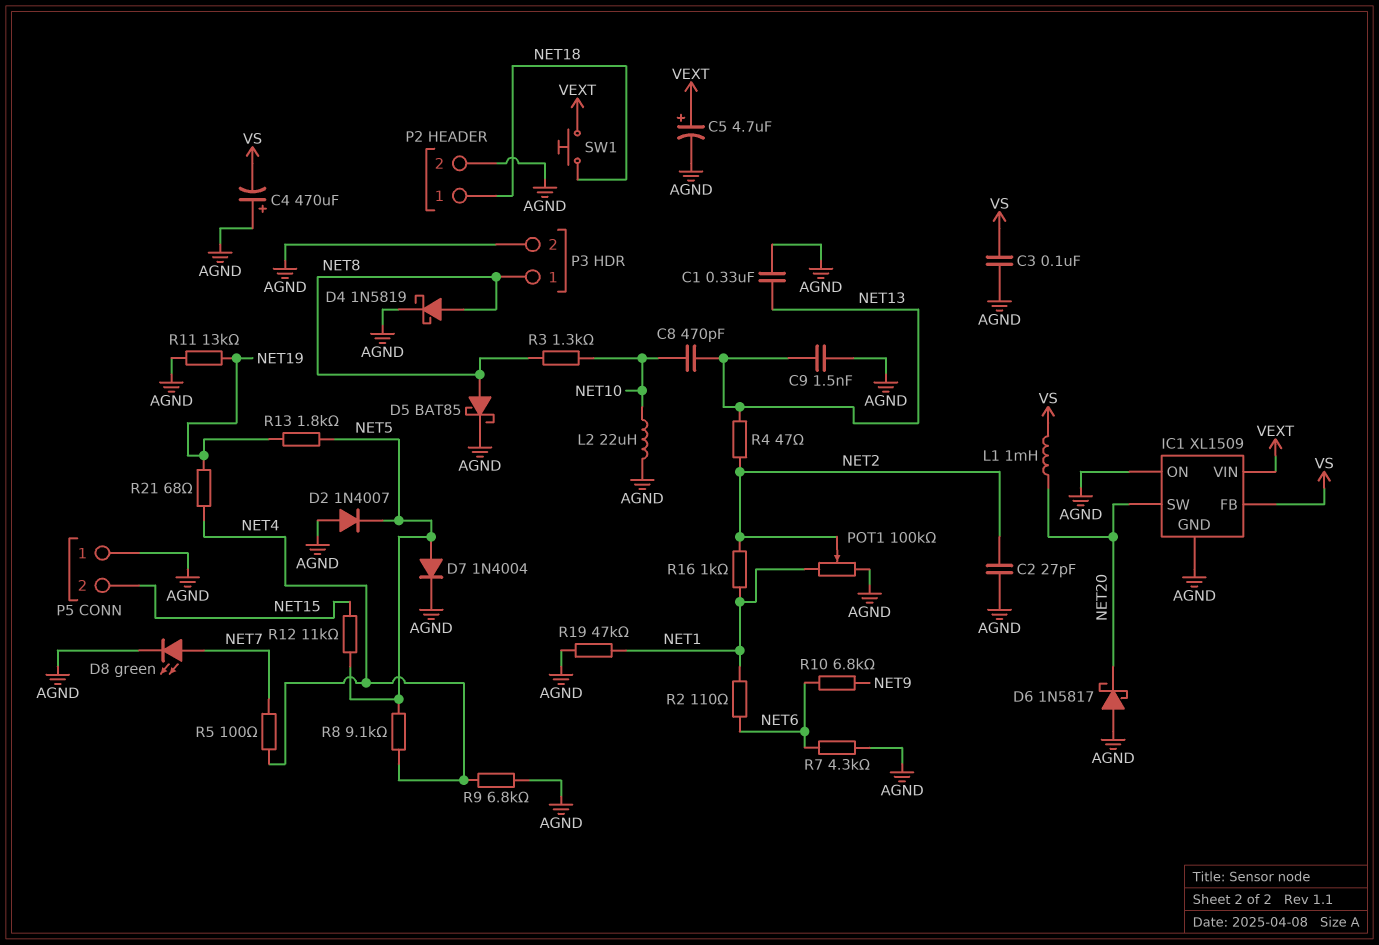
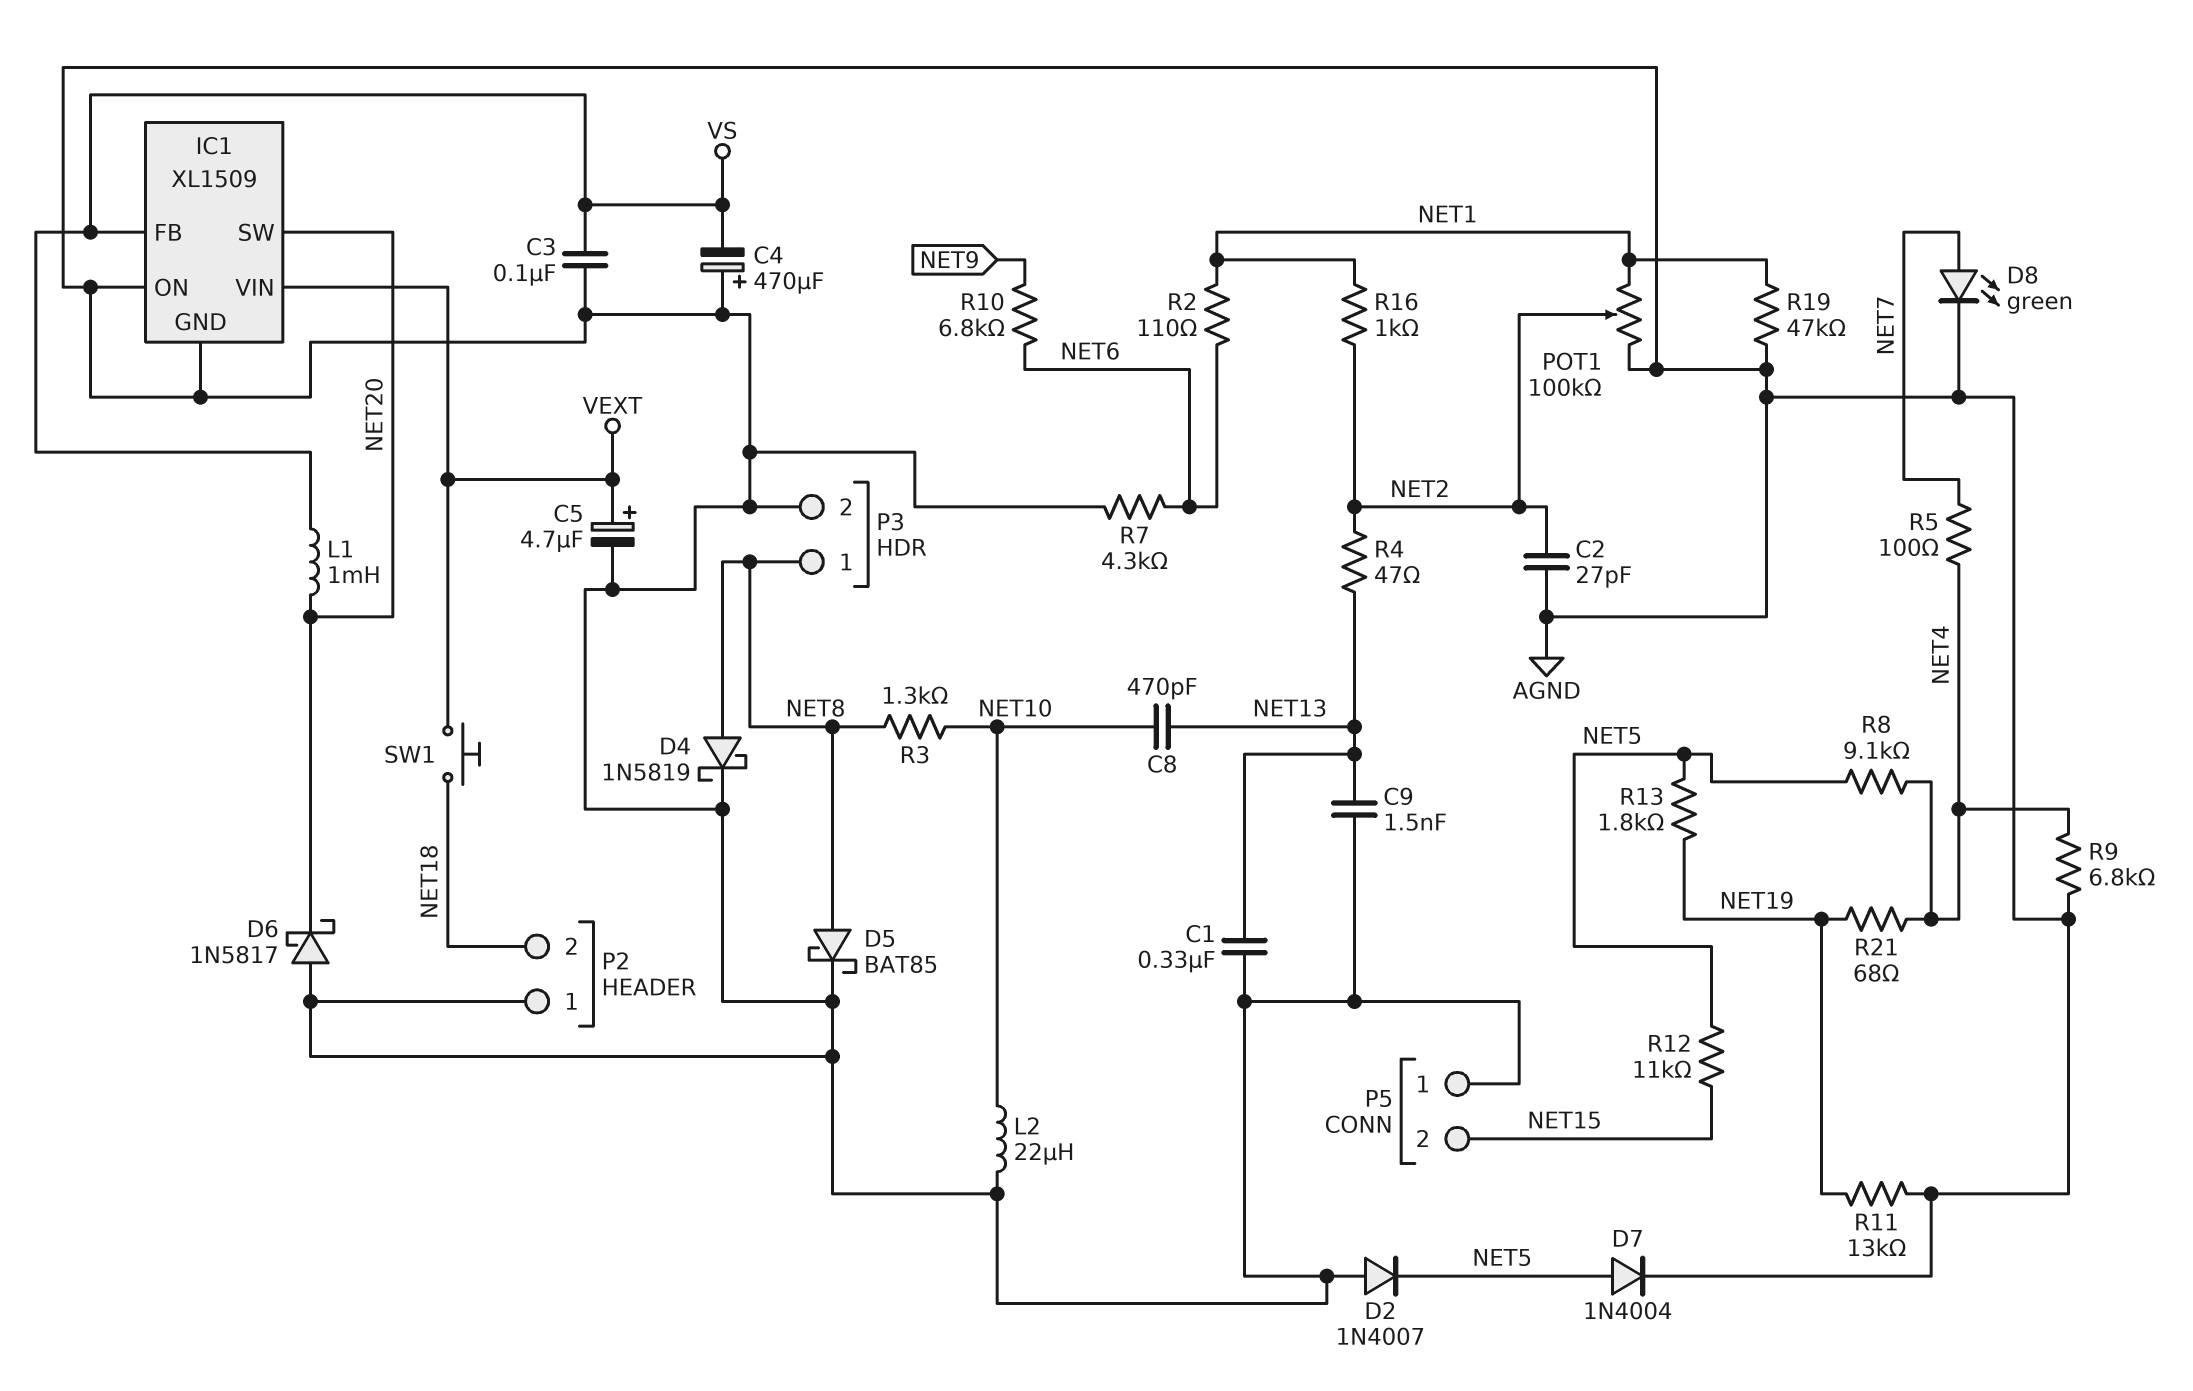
P2 pin 1: NET18 -> AGND
P2 pin 2: AGND -> NET18

